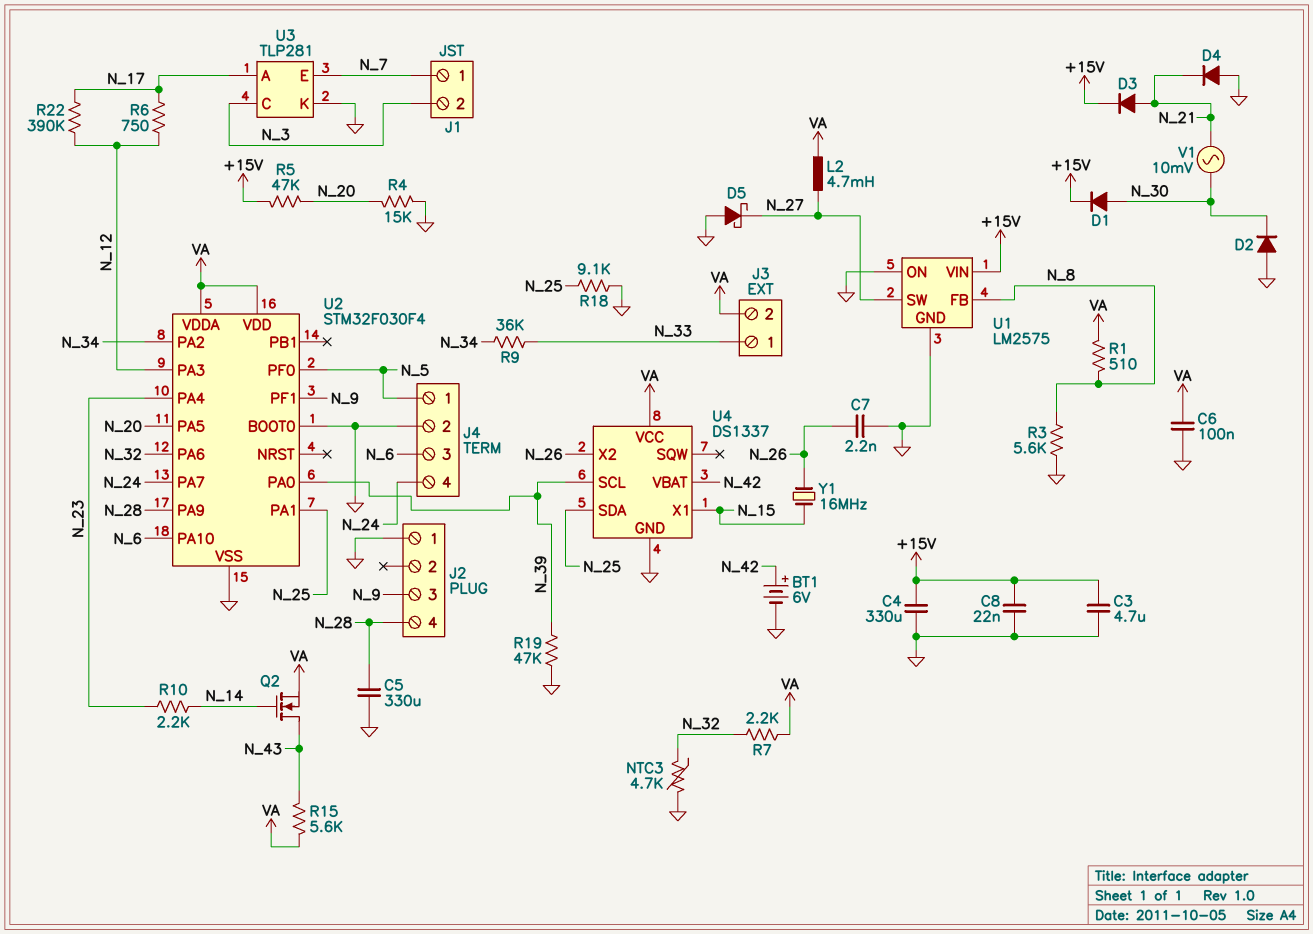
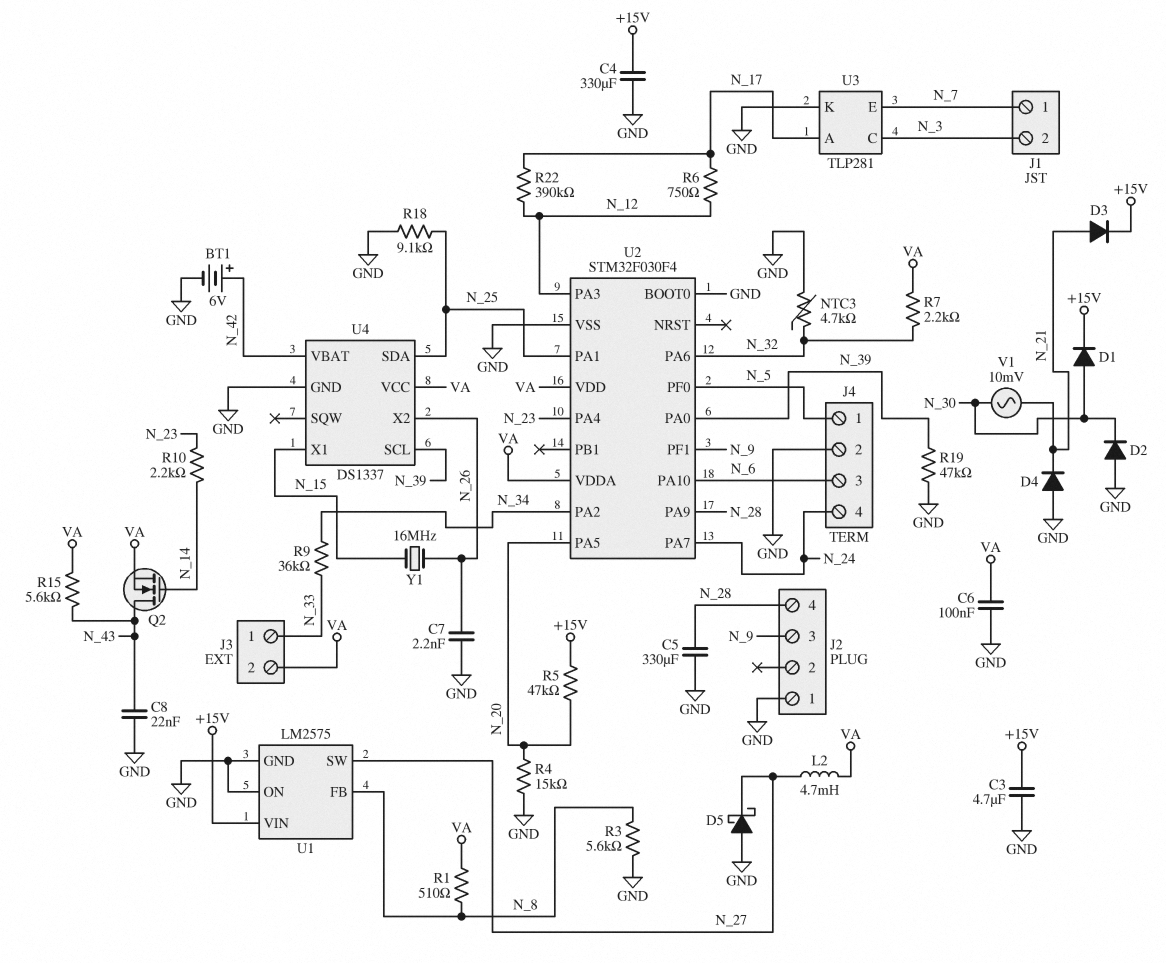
C8: 22nF (+15V, GND) -> 22nF (GND, N_43)

